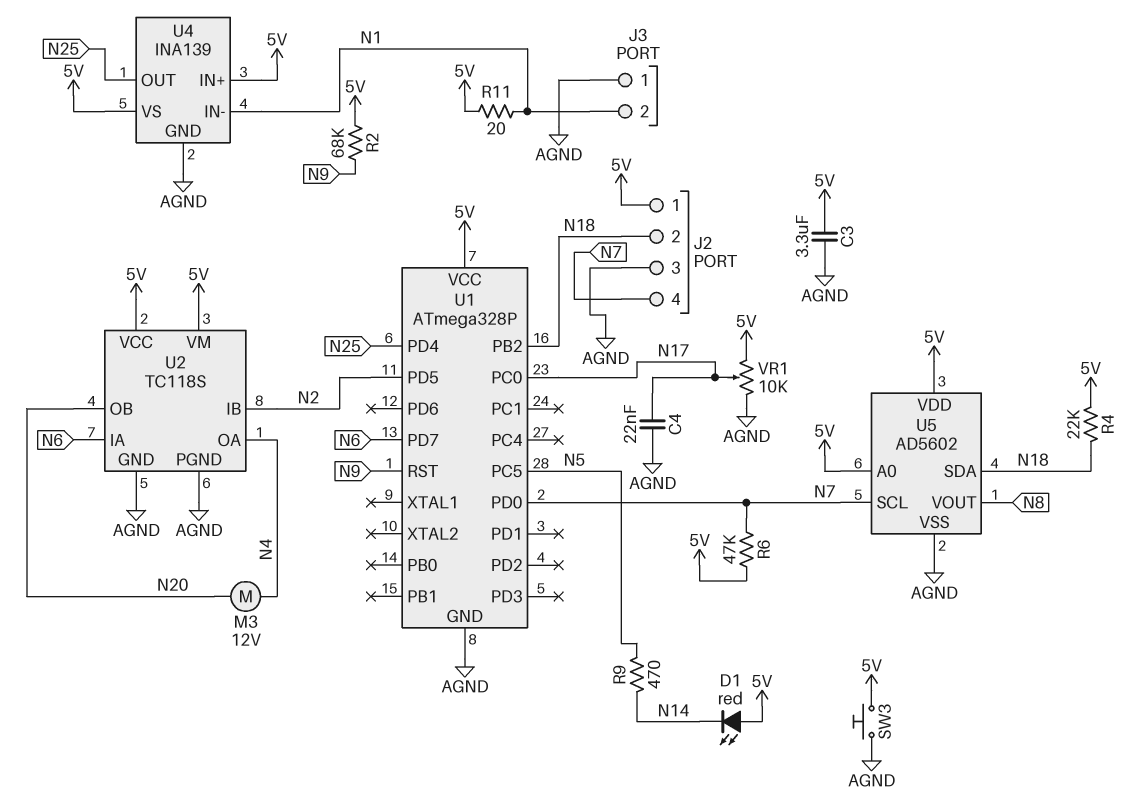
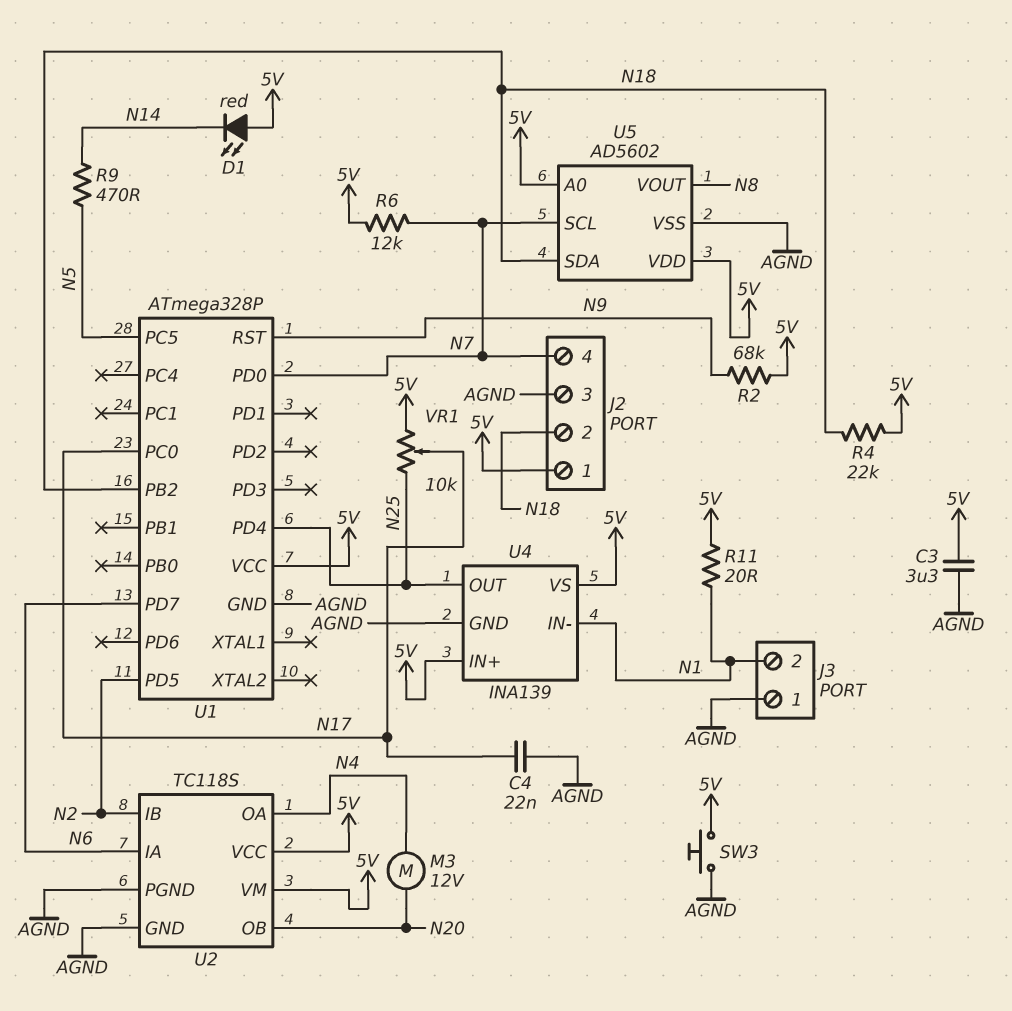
R6: 47k (5V, N7) -> 12k (5V, N7)
VR1: 10k (5V, AGND, wiper N17) -> 10k (5V, N25, wiper N17)

